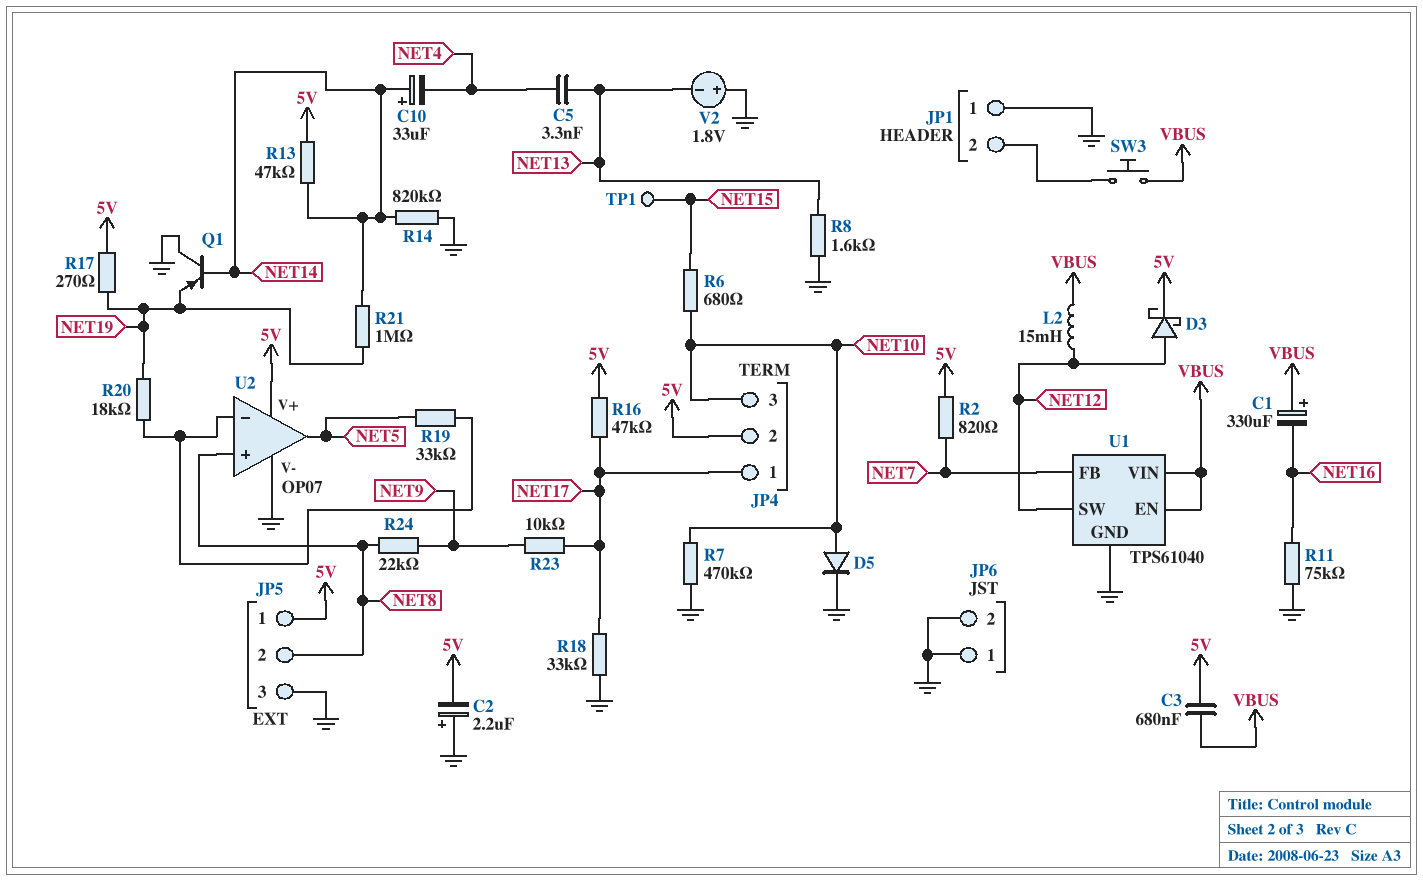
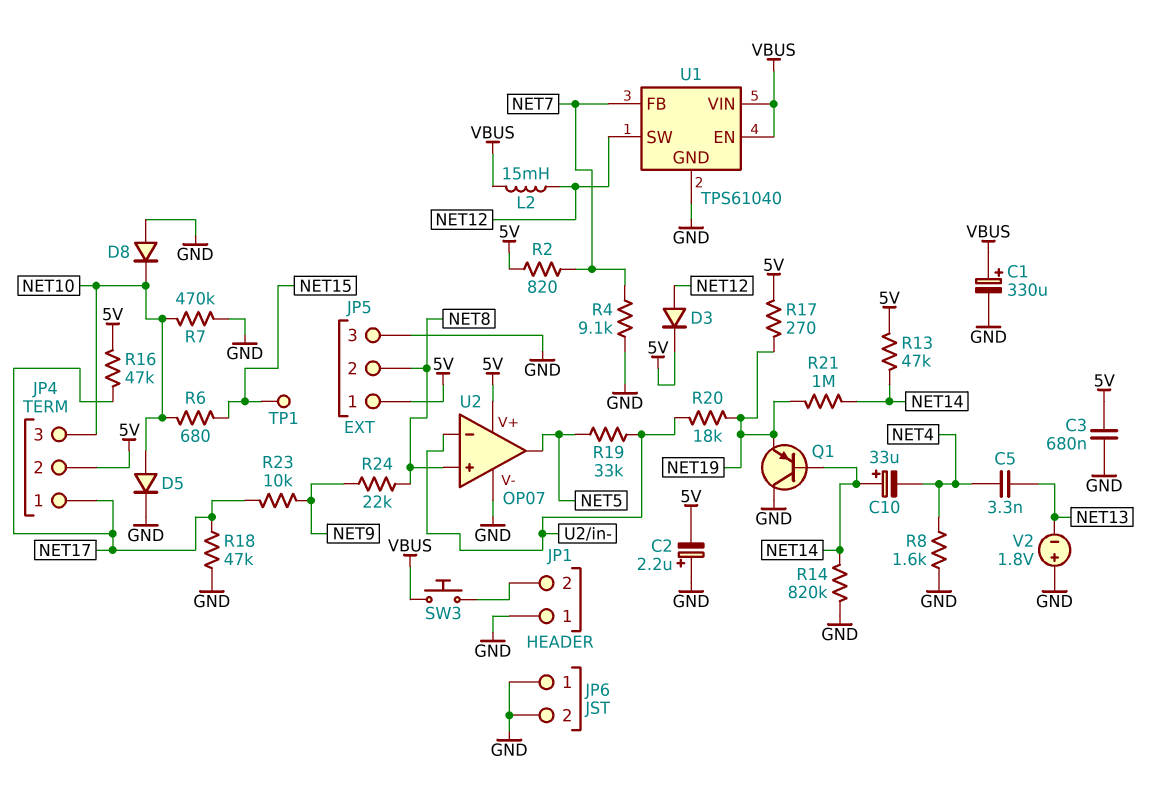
C1: 330uF (plus VBUS, minus NET16) -> 330uF (plus VBUS, minus GND)
C3: 680nF (5V, VBUS) -> 680nF (5V, GND)
D3: schottky (A NET12, K 5V) -> diode (A NET12, K 5V)
D8: none -> diode (A GND, K NET10)
R4: none -> 9.1k (GND, NET7)
R8: 1.6k (GND, NET13) -> 1.6k (GND, NET4)
R11: 75k (GND, NET16) -> none
R18: 33k (GND, NET17) -> 47k (GND, NET17)

